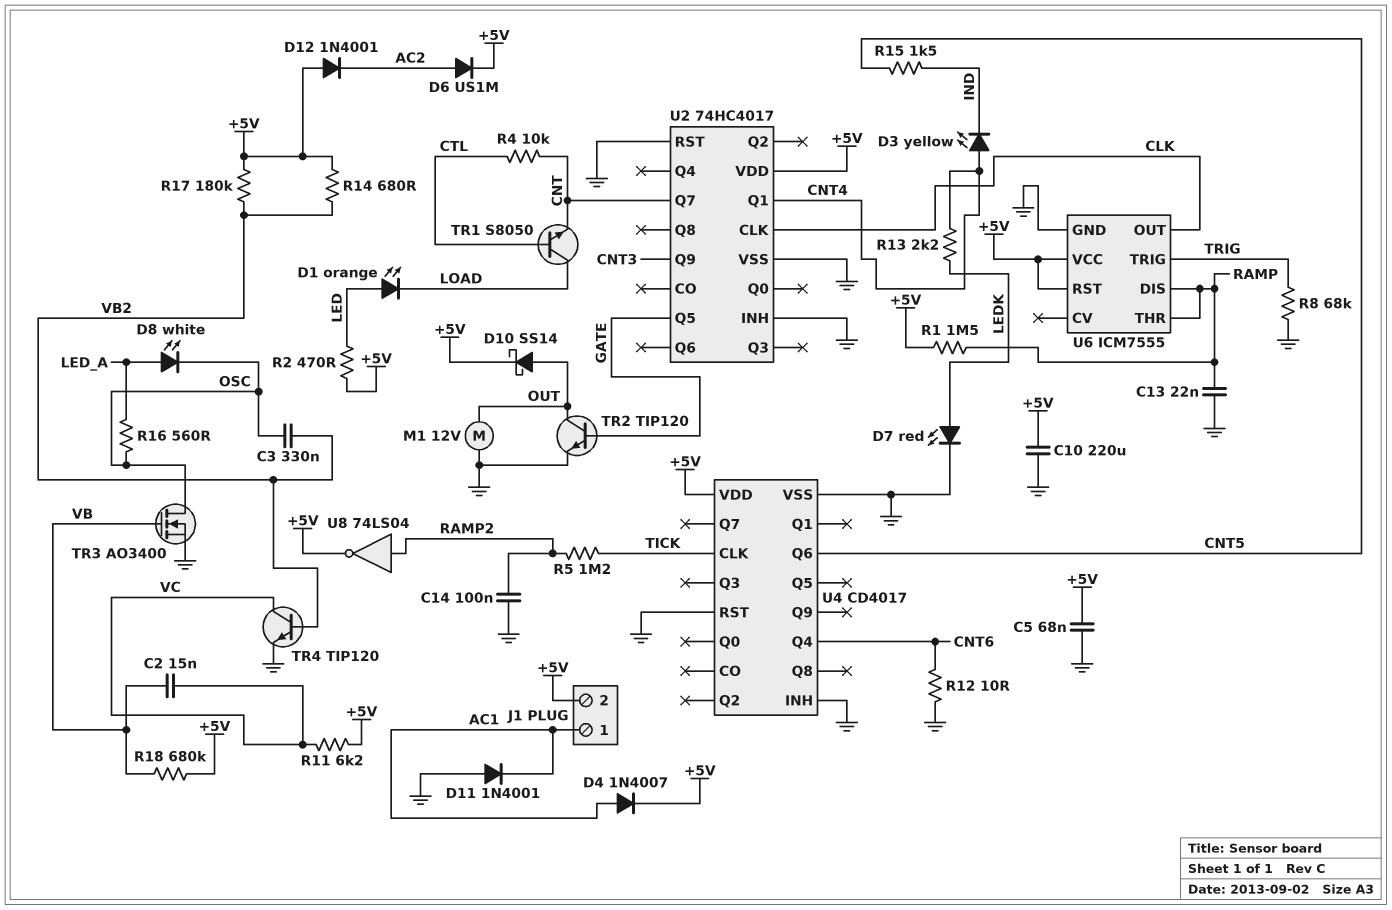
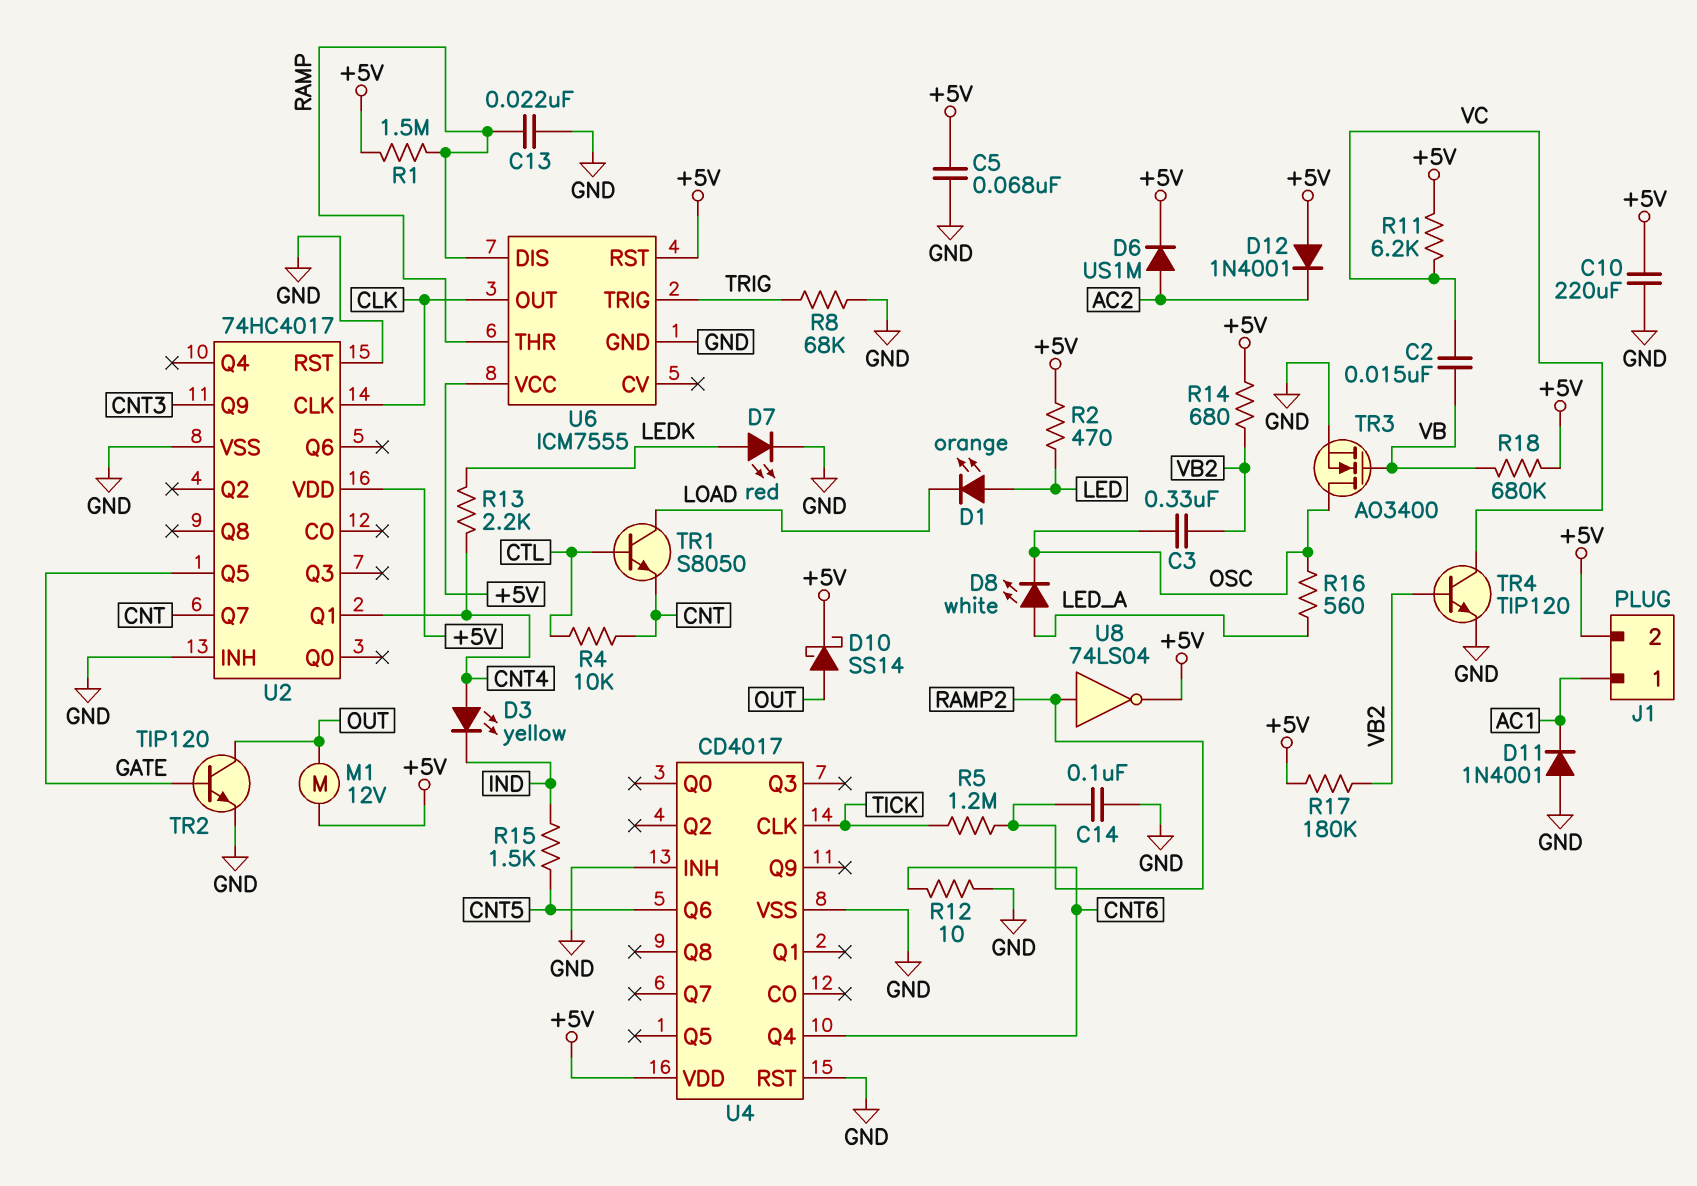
D4: diode 1N4007 (A AC1, K +5V) -> none
M1: motor 12V (GND, OUT) -> motor 12V (+5V, OUT)

